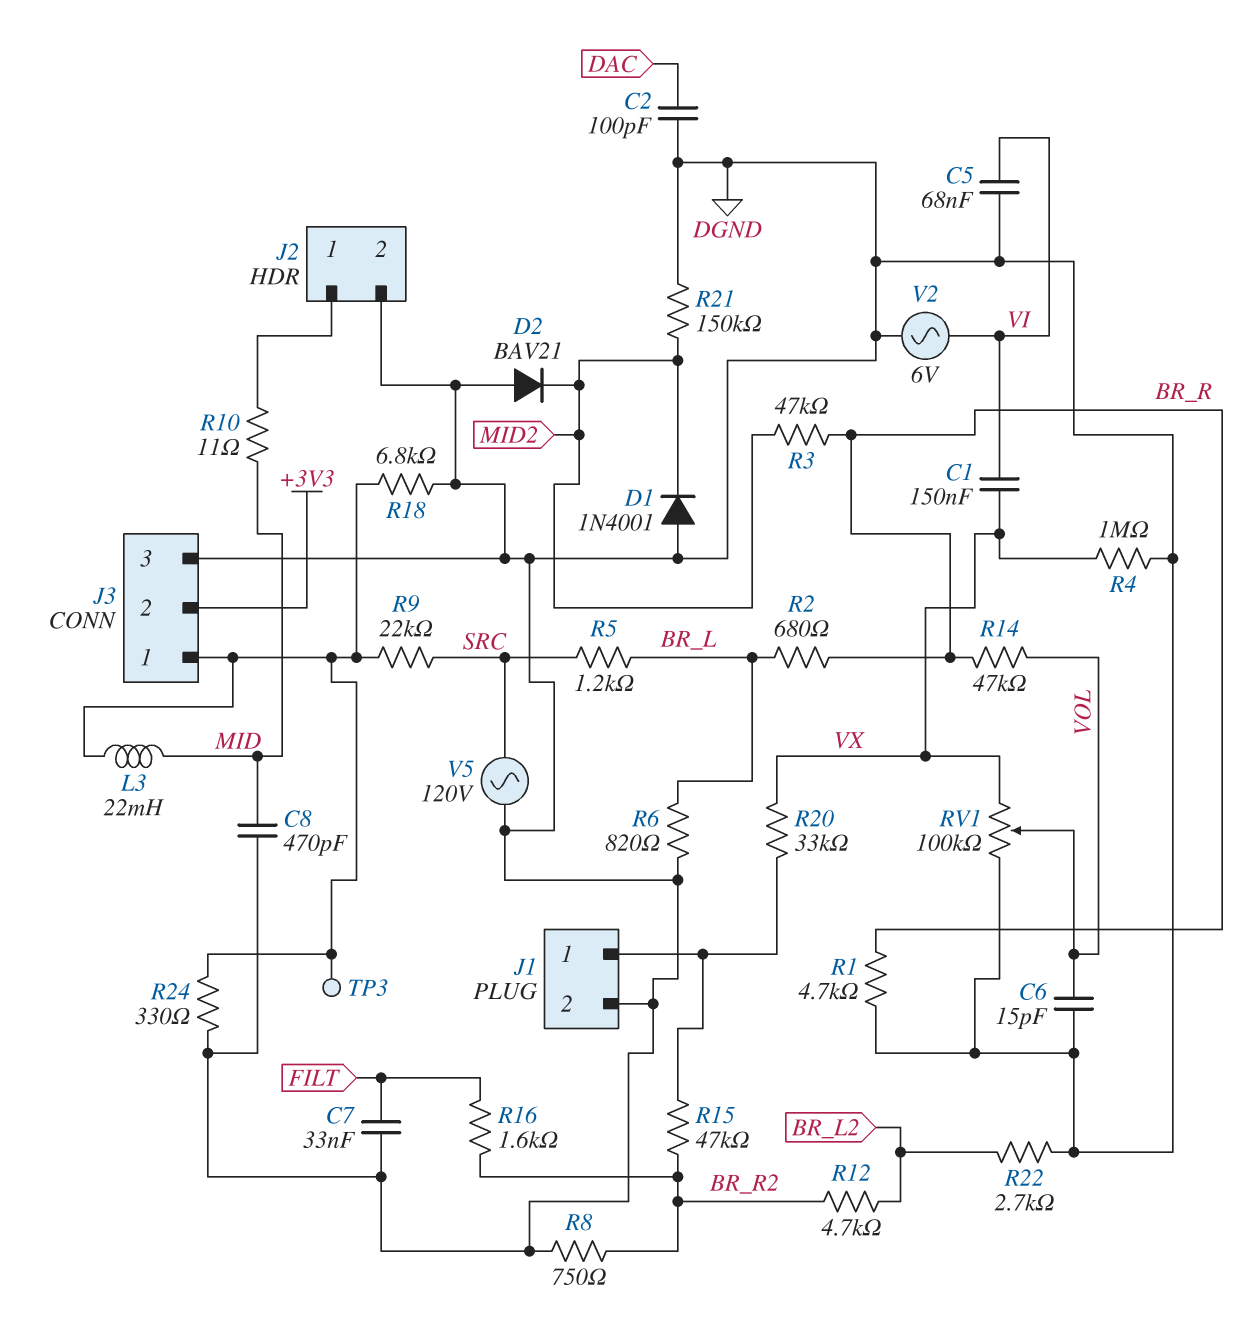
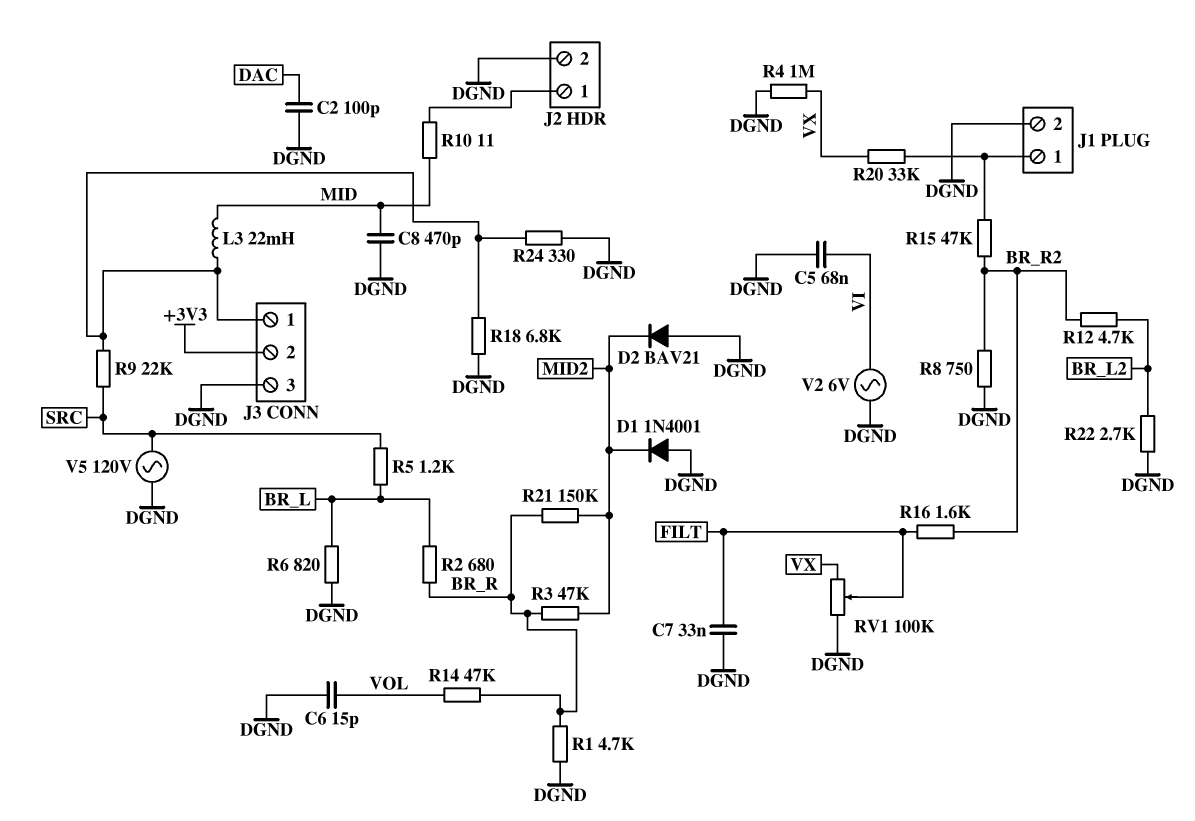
C1: 150nF (VI, VX) -> none
R21: 150k (DGND, MID2) -> 150k (BR_R, MID2)
RV1: 100k (DGND, VX, wiper VOL) -> 100k (DGND, VX, wiper FILT)
TP3: test point (J3/1) -> none

